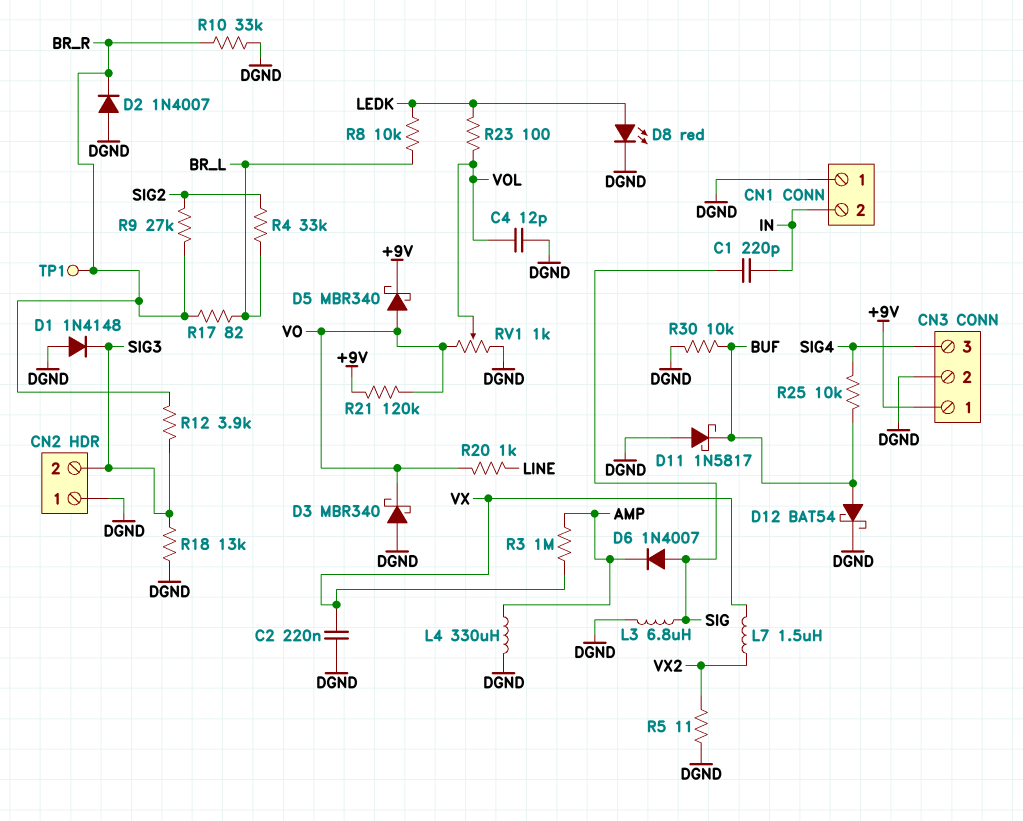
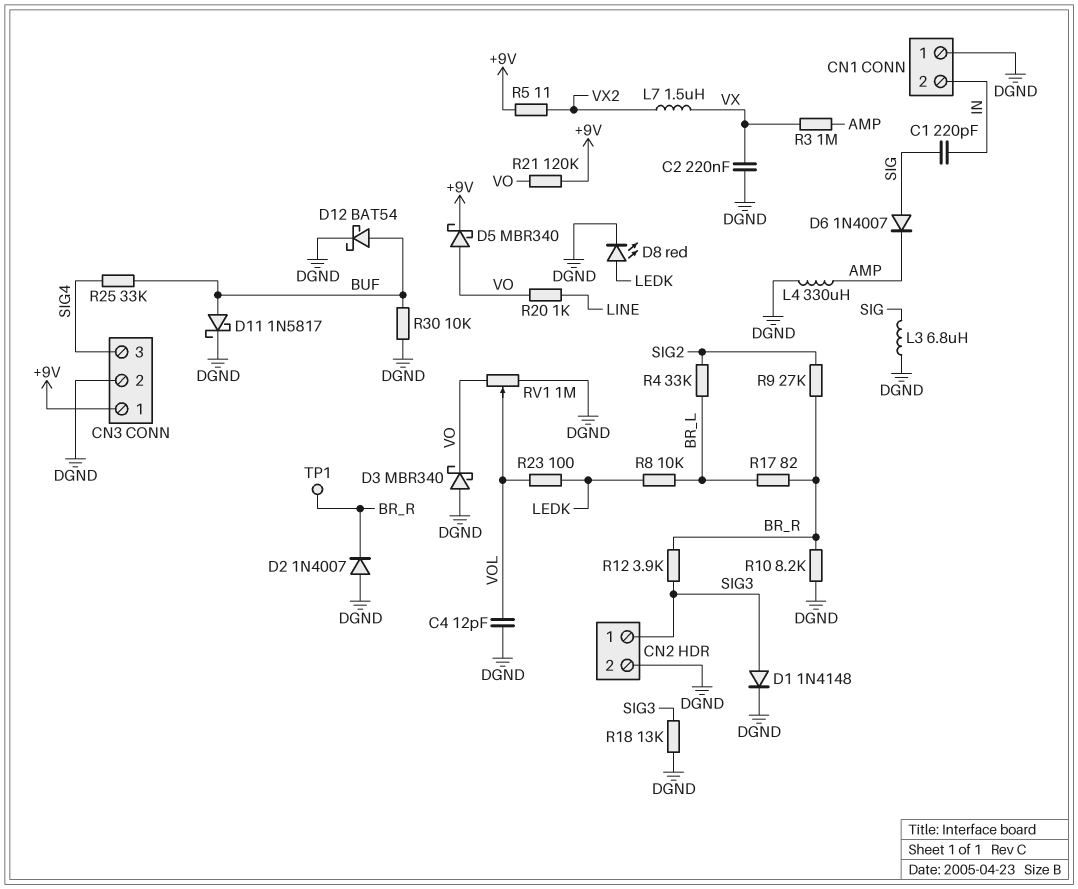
CN2 pin 1: DGND -> SIG3
CN2 pin 2: SIG3 -> DGND
D1: diode 1N4148 (A DGND, K SIG3) -> diode 1N4148 (A SIG3, K DGND)
D11: schottky 1N5817 (A DGND, K BUF) -> schottky 1N5817 (A BUF, K DGND)
R5: 11 (DGND, VX2) -> 11 (+9V, VX2)
R10: 33k (BR_R, DGND) -> 8.2k (BR_R, DGND)
R25: 10k (BUF, SIG4) -> 33k (BUF, SIG4)
RV1: 1k (DGND, VO, wiper VOL) -> 1M (DGND, VO, wiper VOL)

